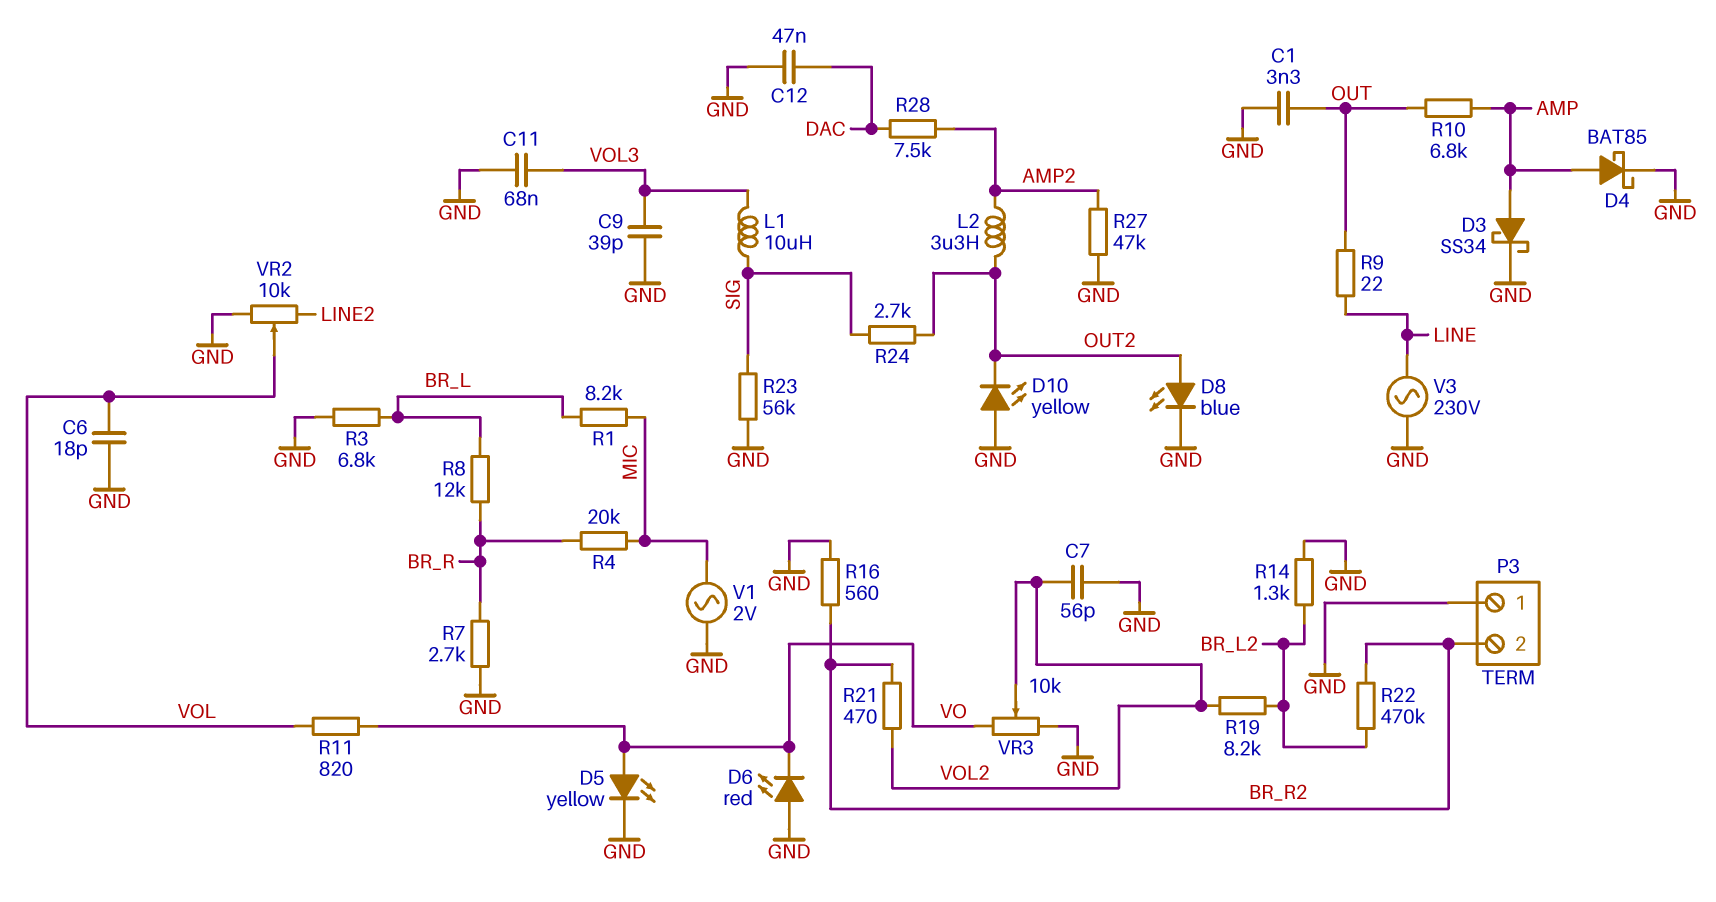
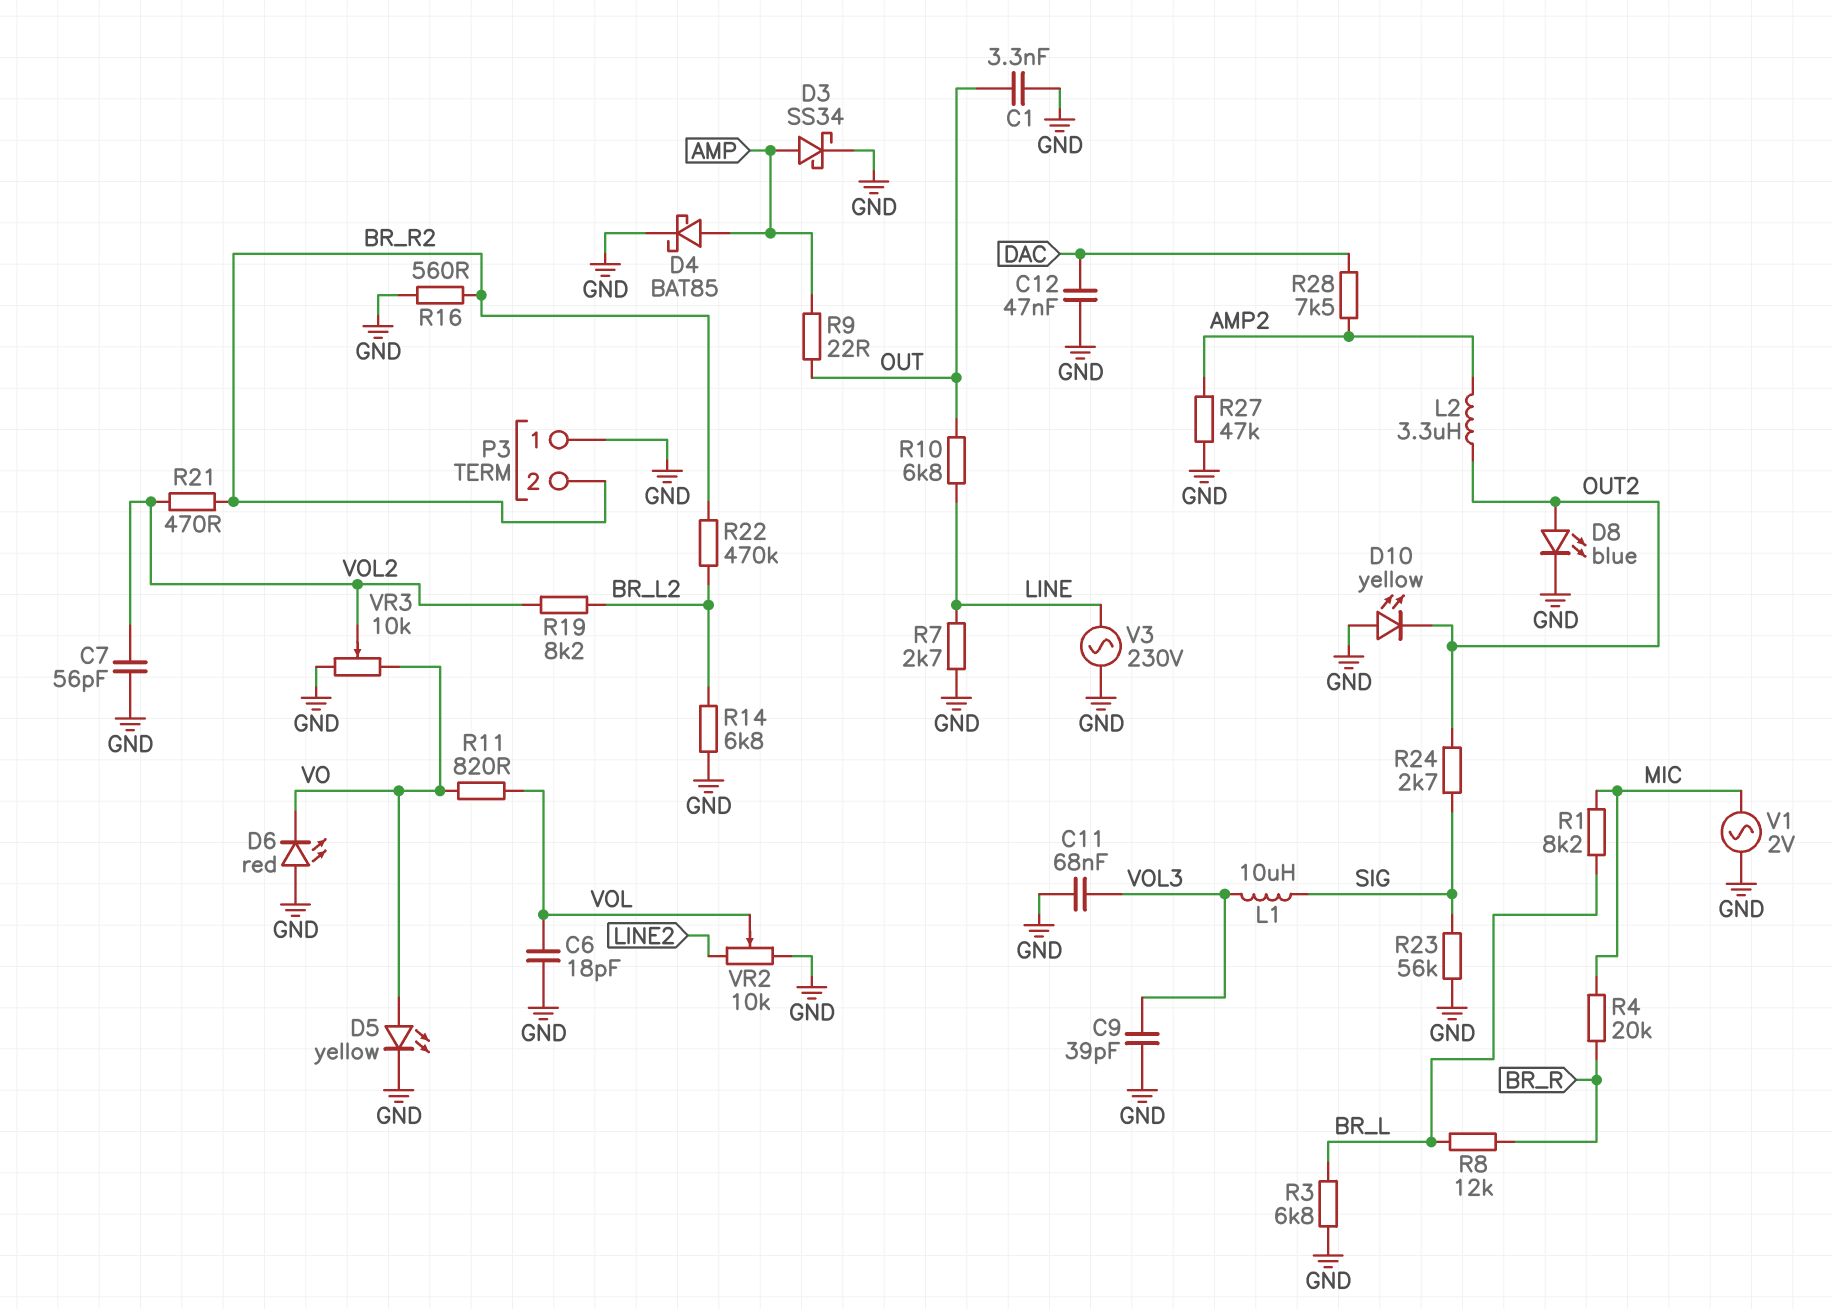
R7: 2.7k (BR_R, GND) -> 2.7k (GND, LINE)
R9: 22 (LINE, OUT) -> 22 (AMP, OUT)
R10: 6.8k (AMP, OUT) -> 6.8k (LINE, OUT)
R14: 1.3k (BR_L2, GND) -> 6.8k (BR_L2, GND)

